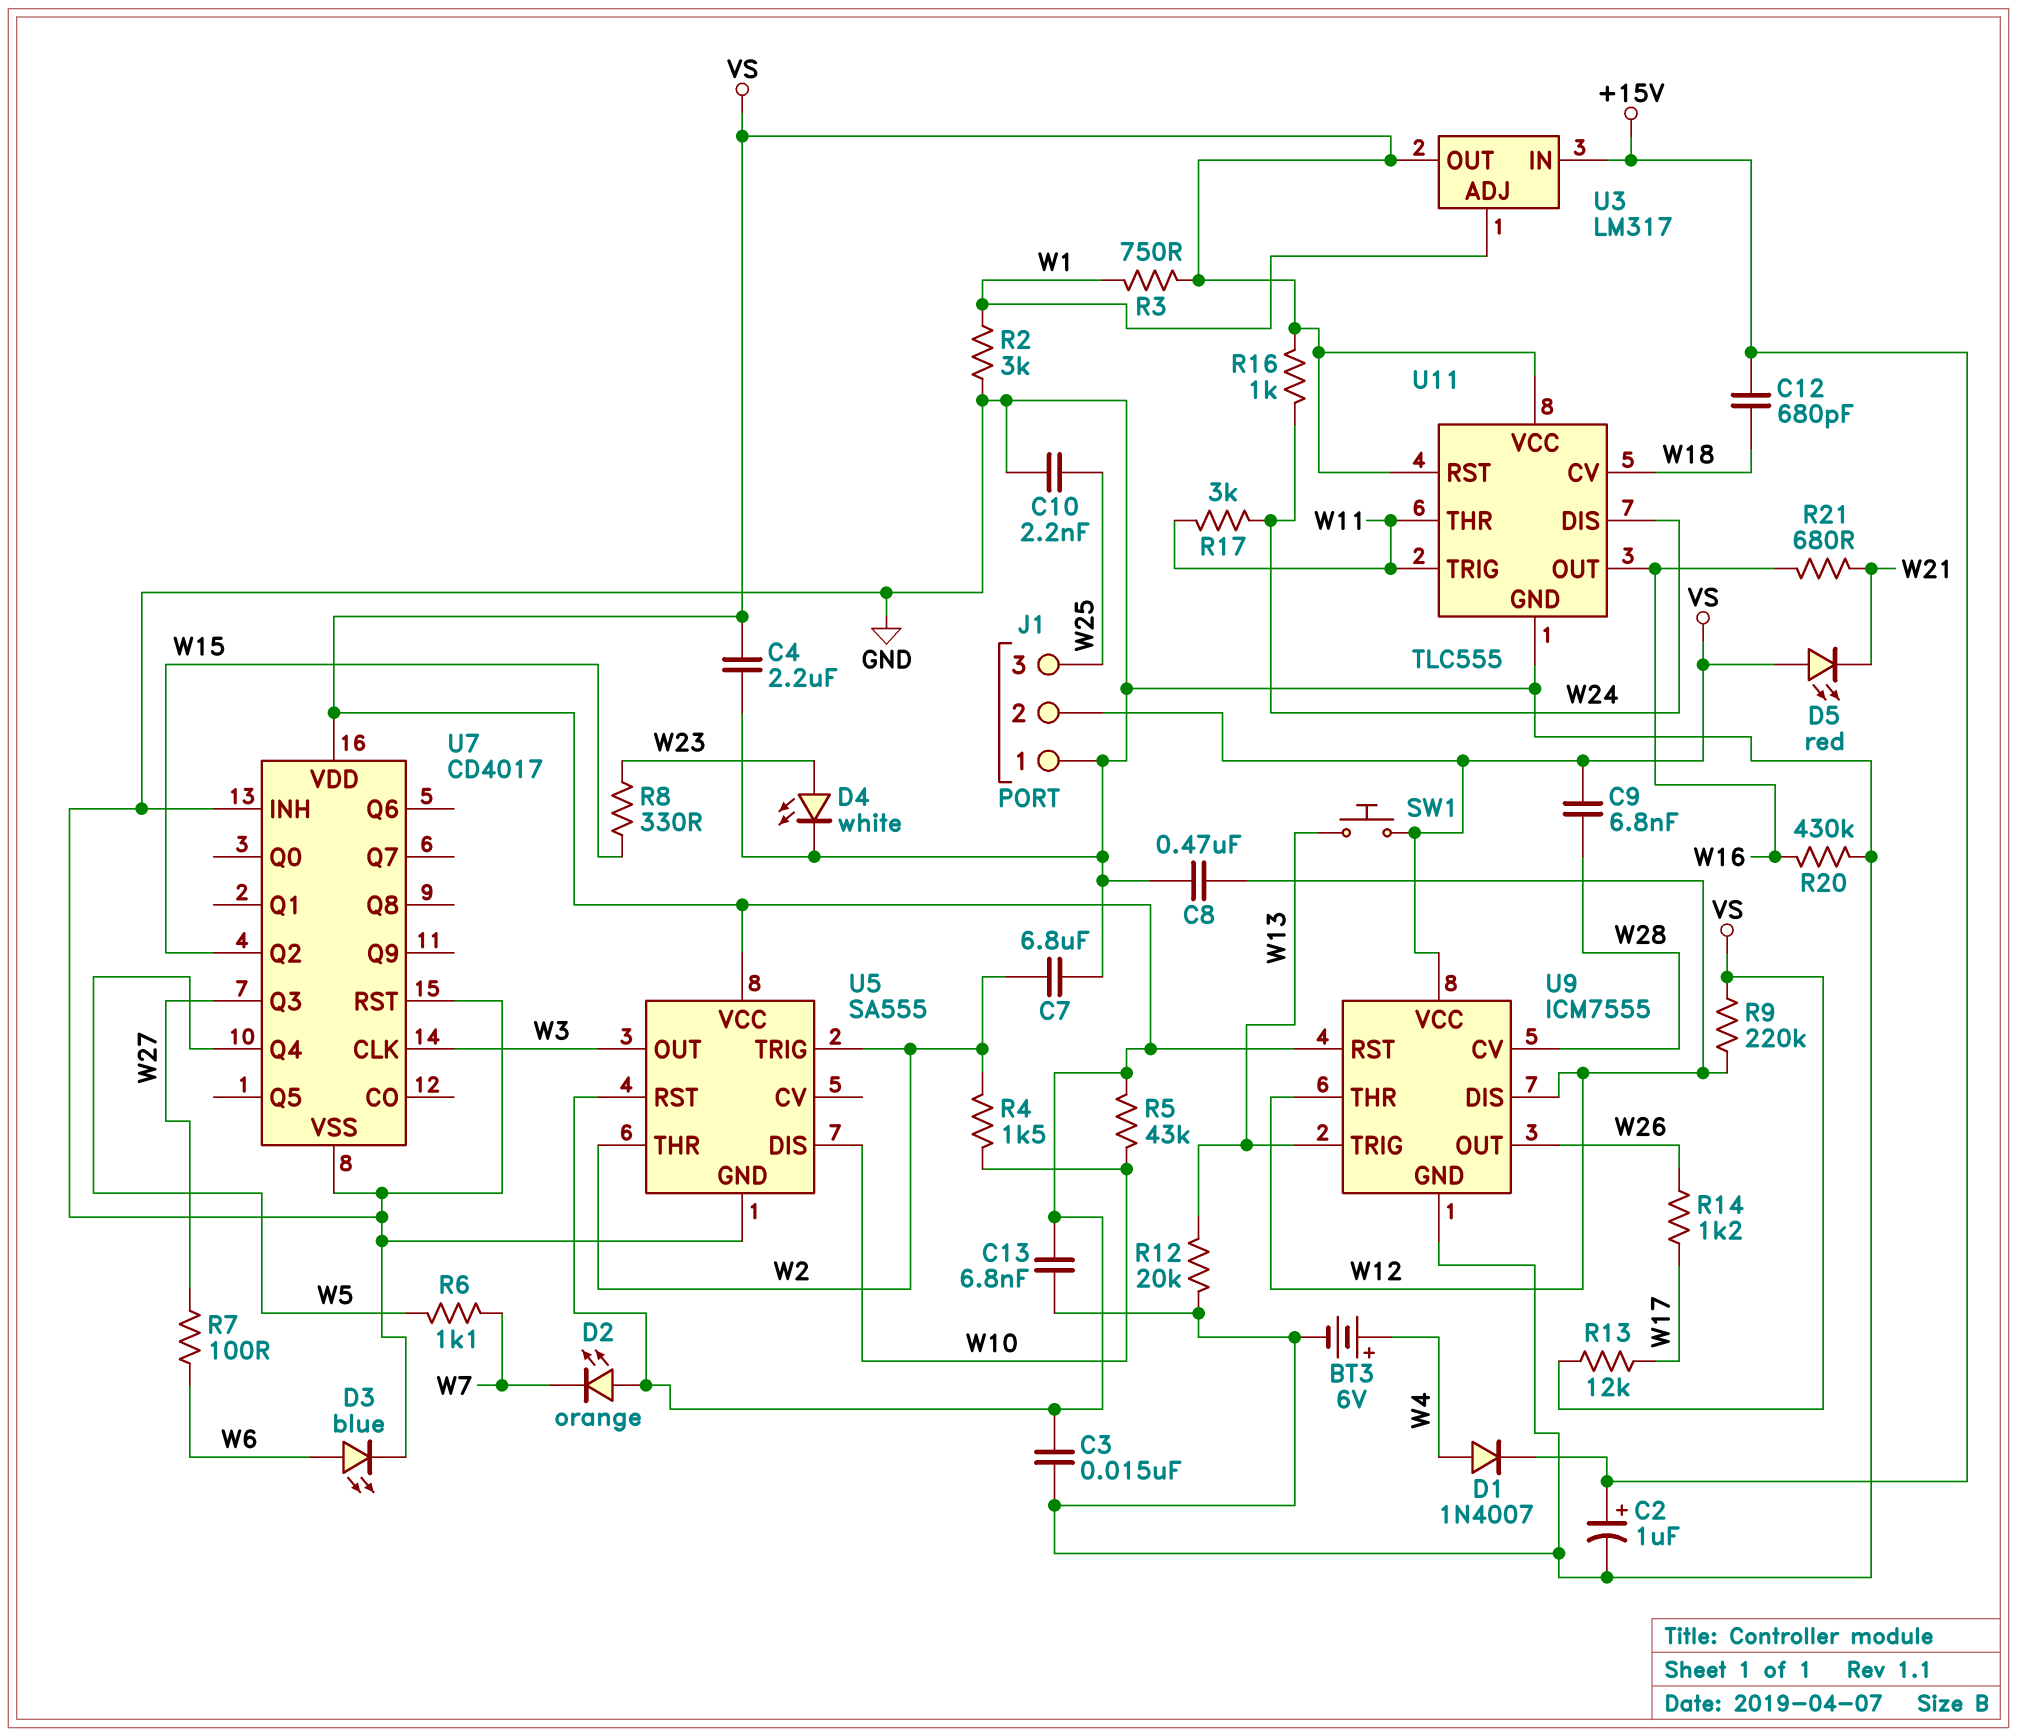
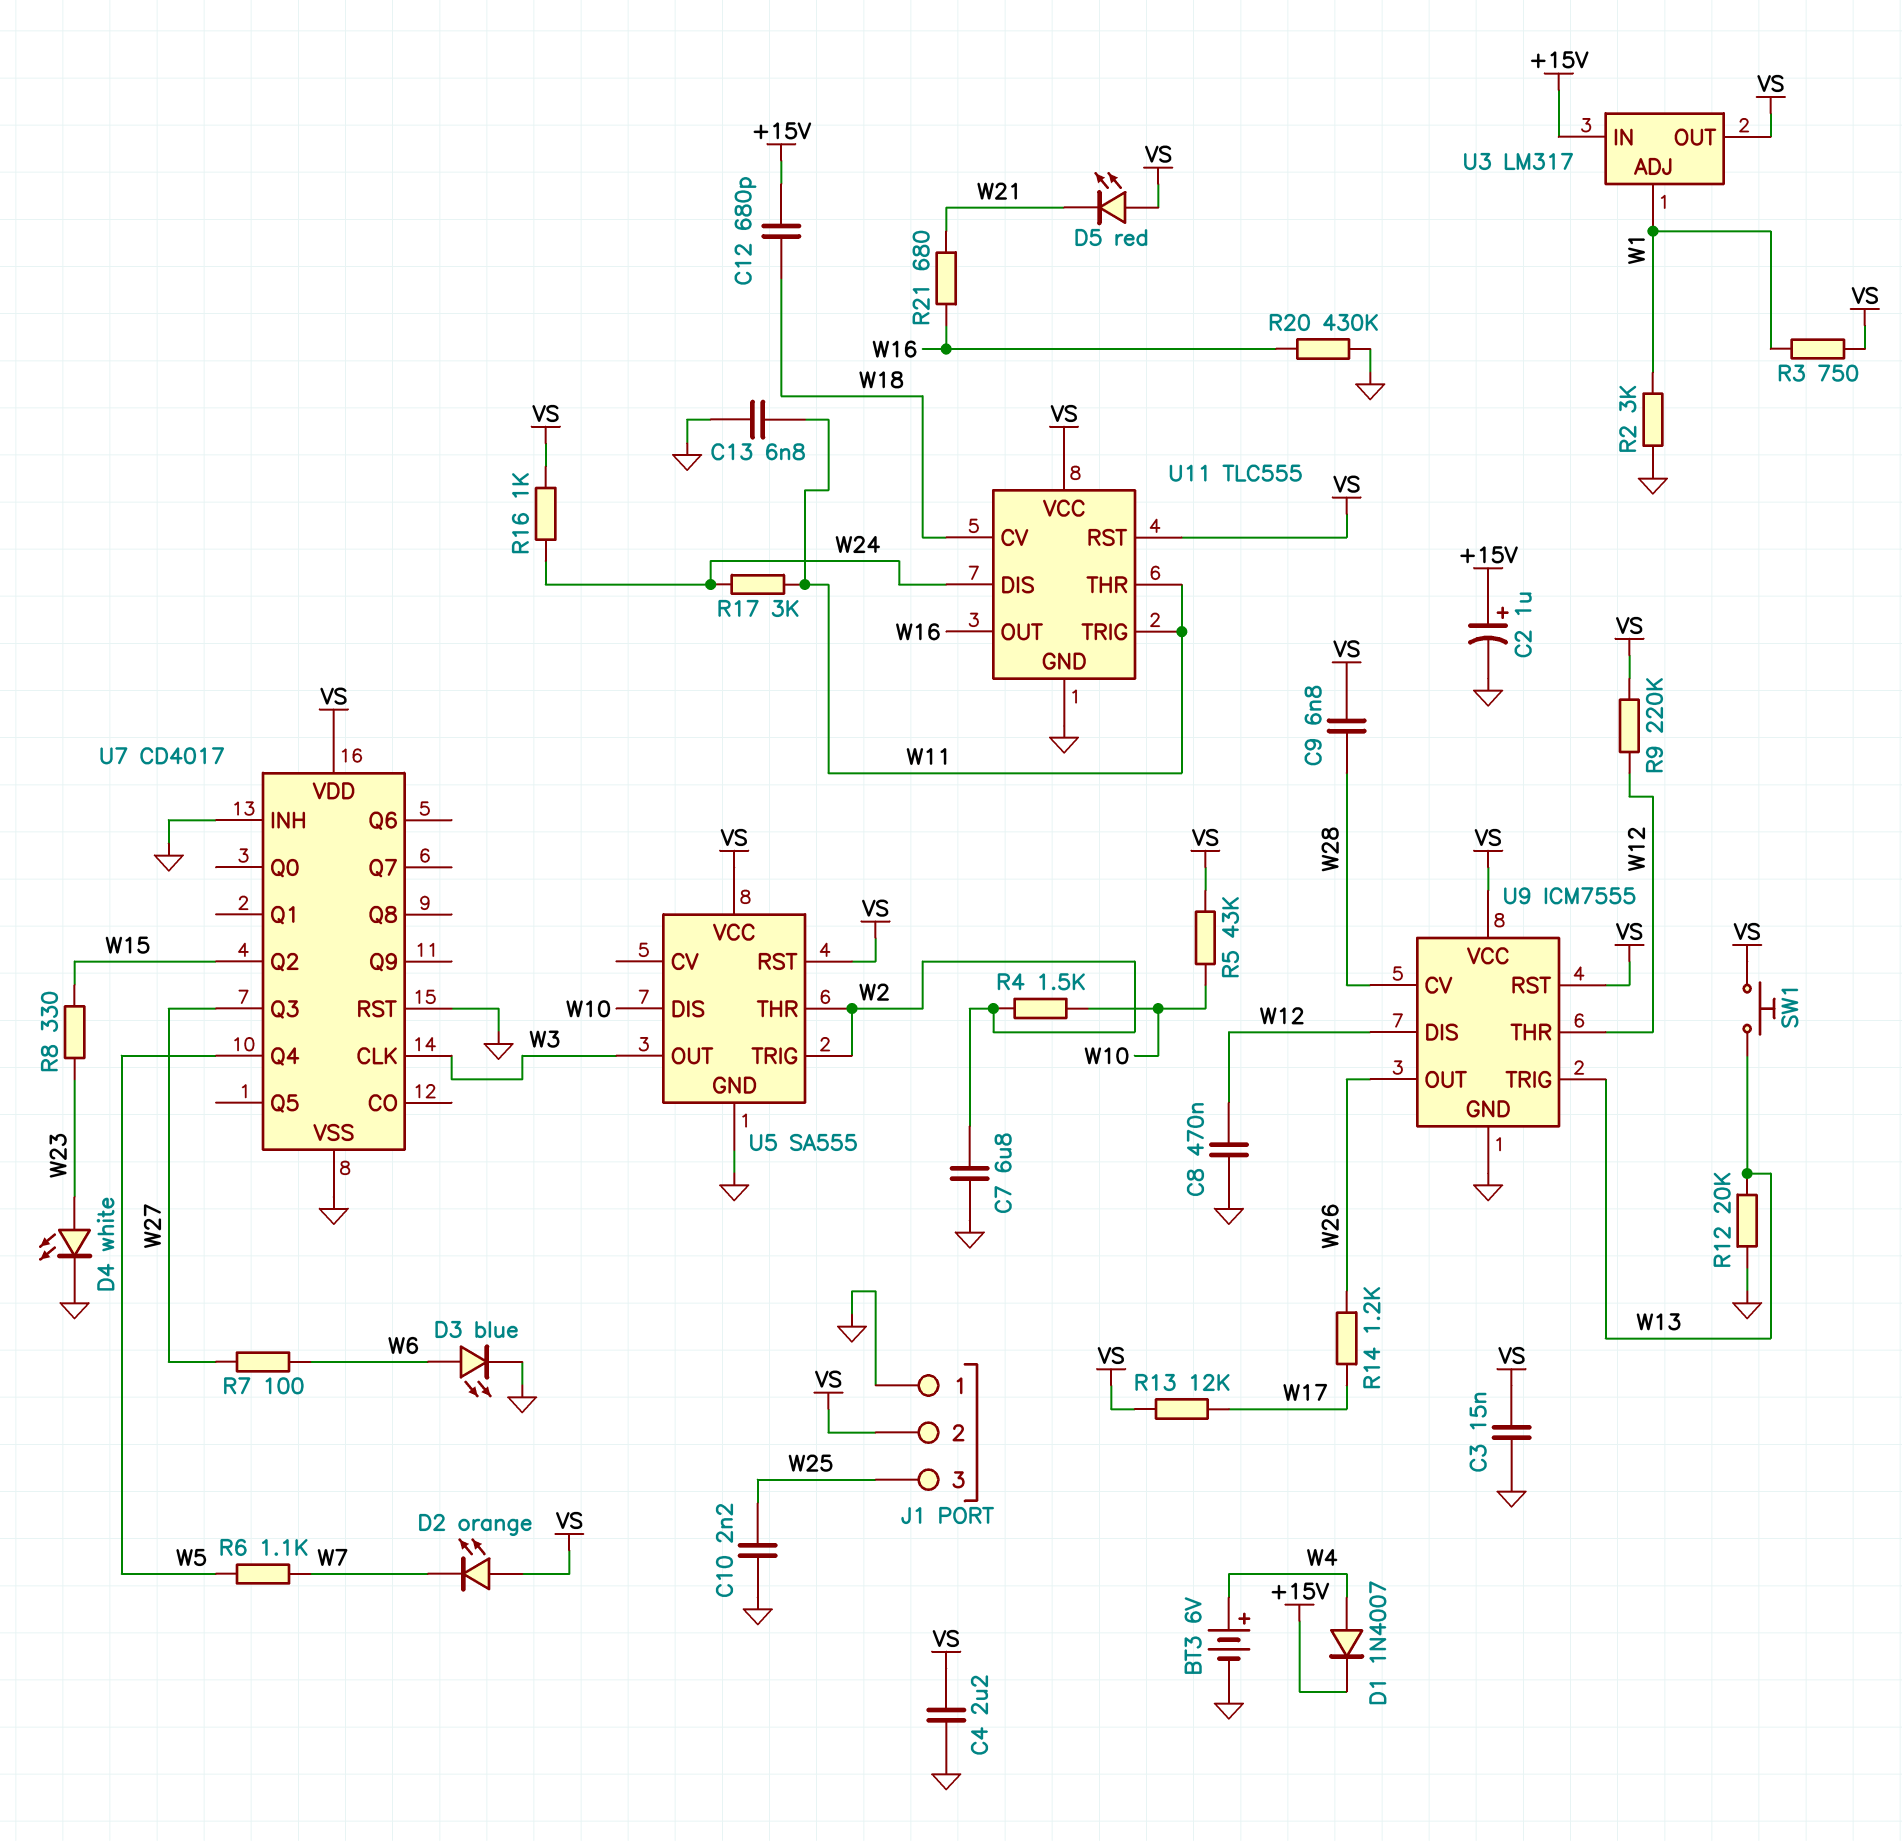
C13: 6.8nF (GND, VS) -> 6.8nF (GND, W11)

